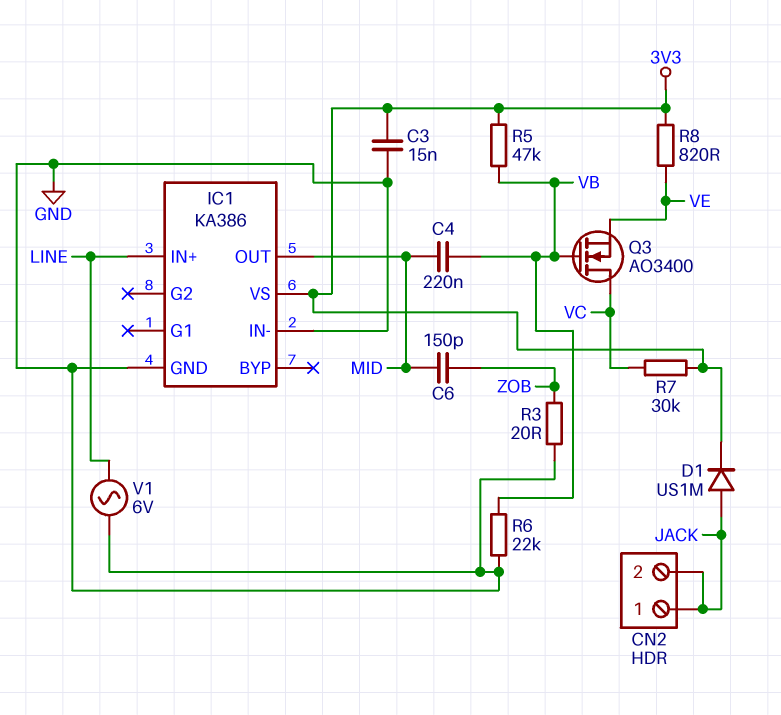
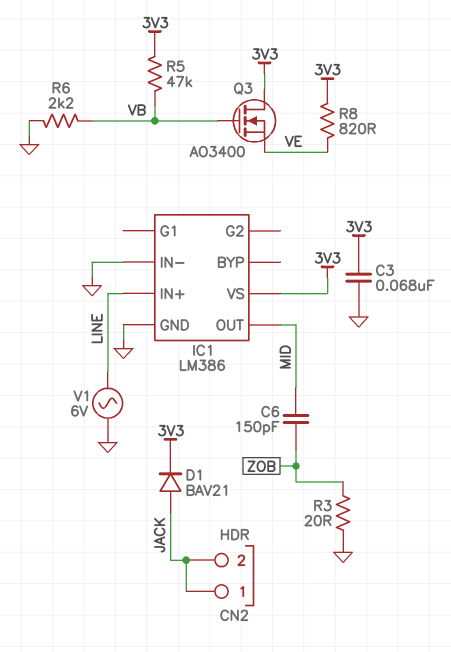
C3: 15nF (3V3, GND) -> 68nF (3V3, GND)
C4: 220nF (MID, VB) -> none
D1: diode US1M (A JACK, K 3V3) -> diode BAV21 (A JACK, K 3V3)
IC1: KA386 -> LM386
Q3: NMOS AO3400 (G VB, D VC, S VE) -> NMOS AO3400 (G VB, D 3V3, S VE)
R6: 22k (GND, VB) -> 2.2k (GND, VB)
R7: 30k (3V3, VC) -> none

